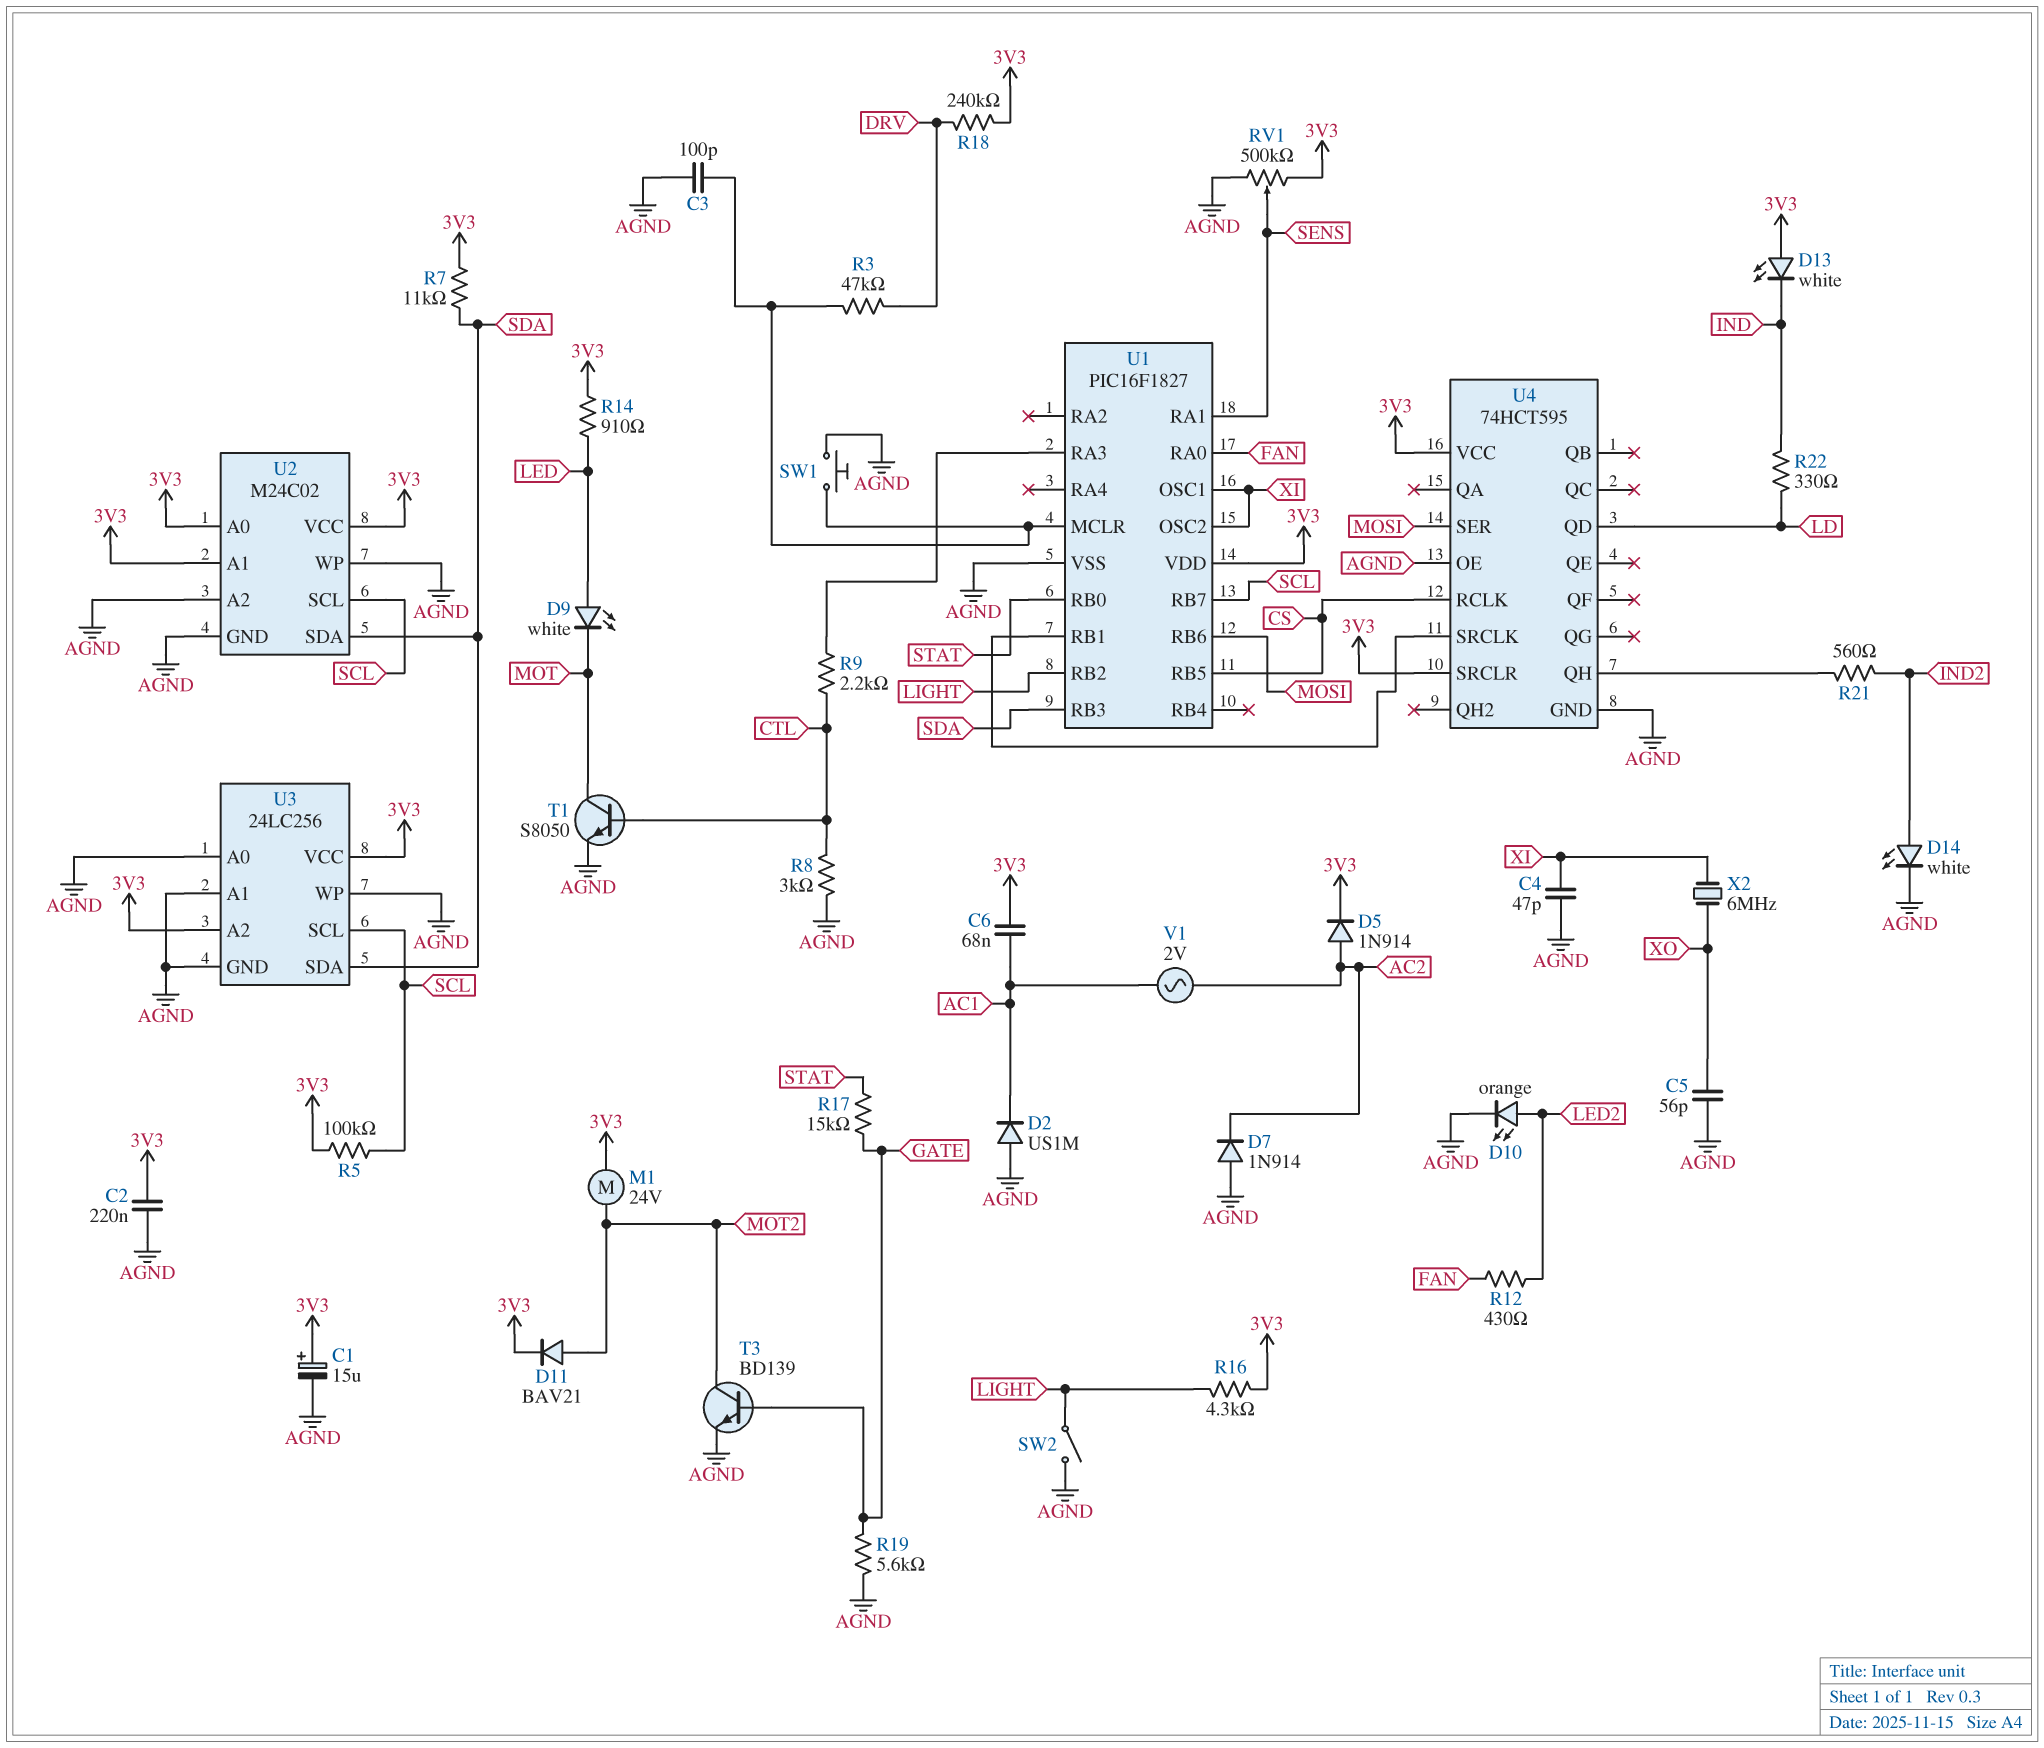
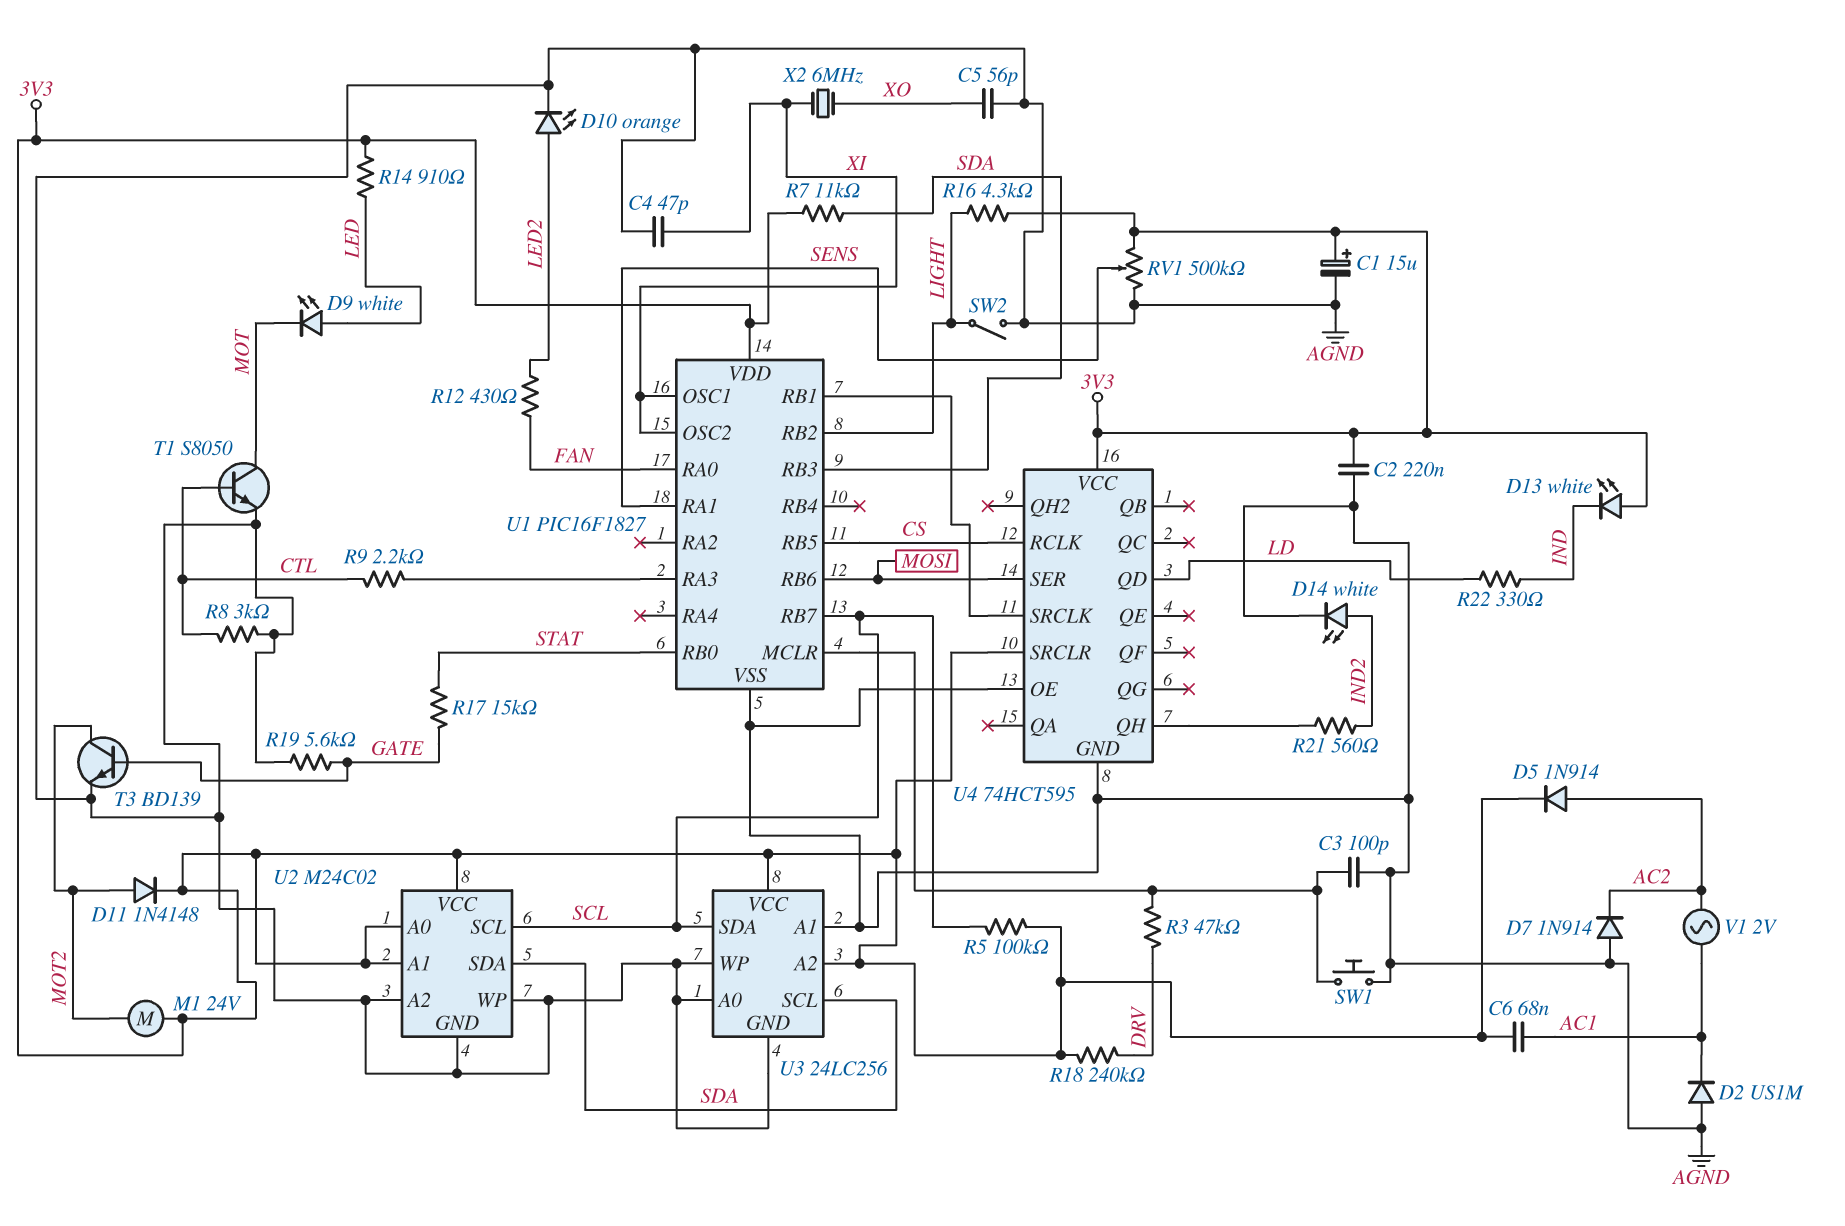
D11: diode BAV21 (A MOT2, K 3V3) -> diode 1N4148 (A MOT2, K 3V3)
U3 pin SCL: SCL -> SDA
U3 pin SDA: SDA -> SCL

